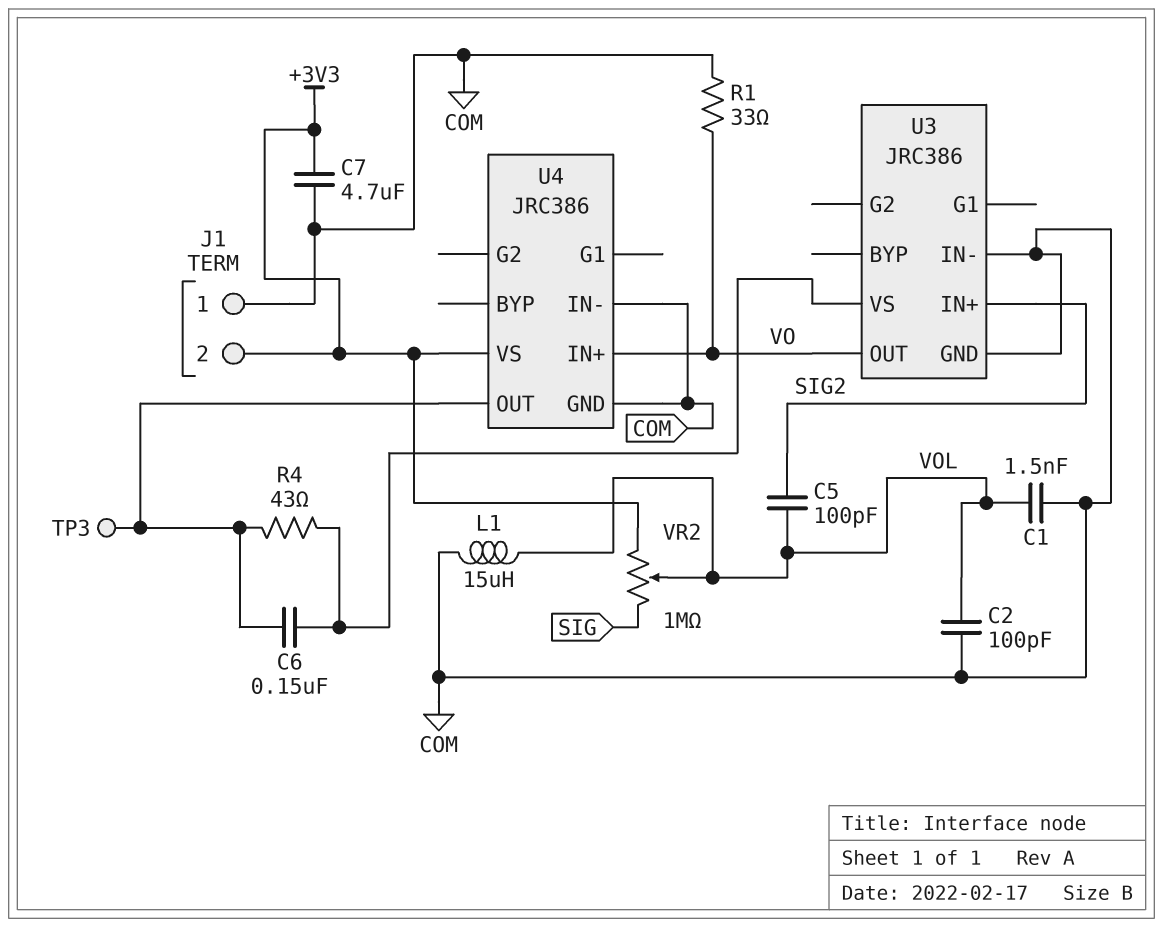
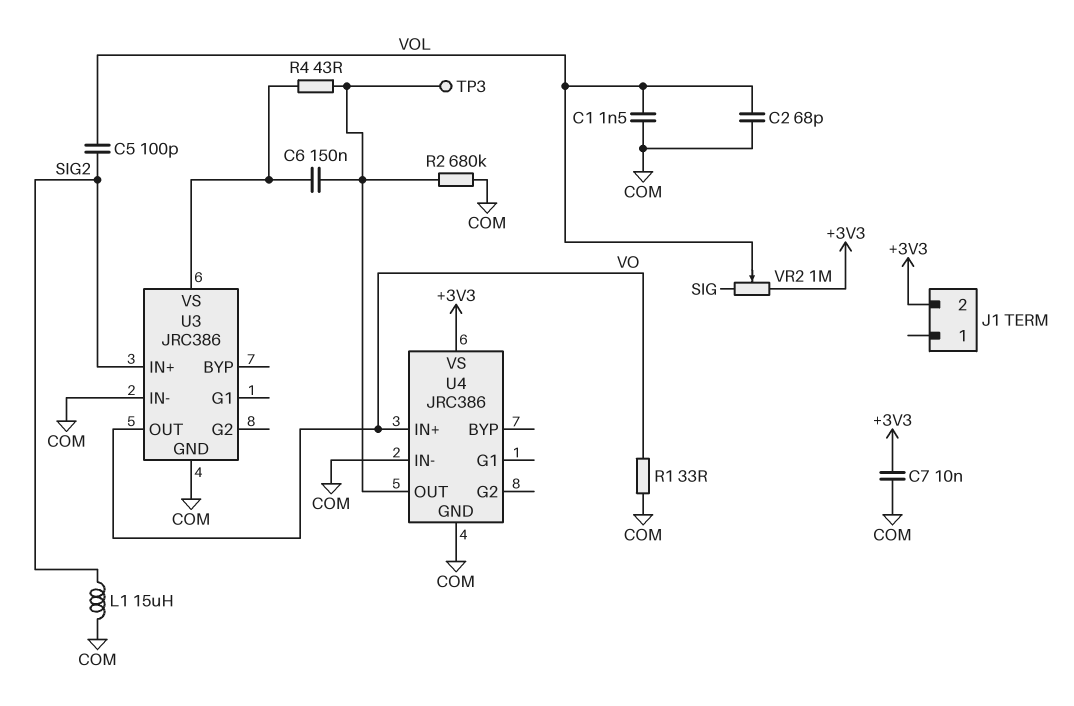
C2: 100pF (COM, VOL) -> 68pF (COM, VOL)
C7: 4.7uF (+3V3, COM) -> 10nF (+3V3, COM)
J1 pin 1: COM -> none
L1: 15uH (COM, VOL) -> 15uH (COM, SIG2)
R2: none -> 680k (COM, U4/OUT)

